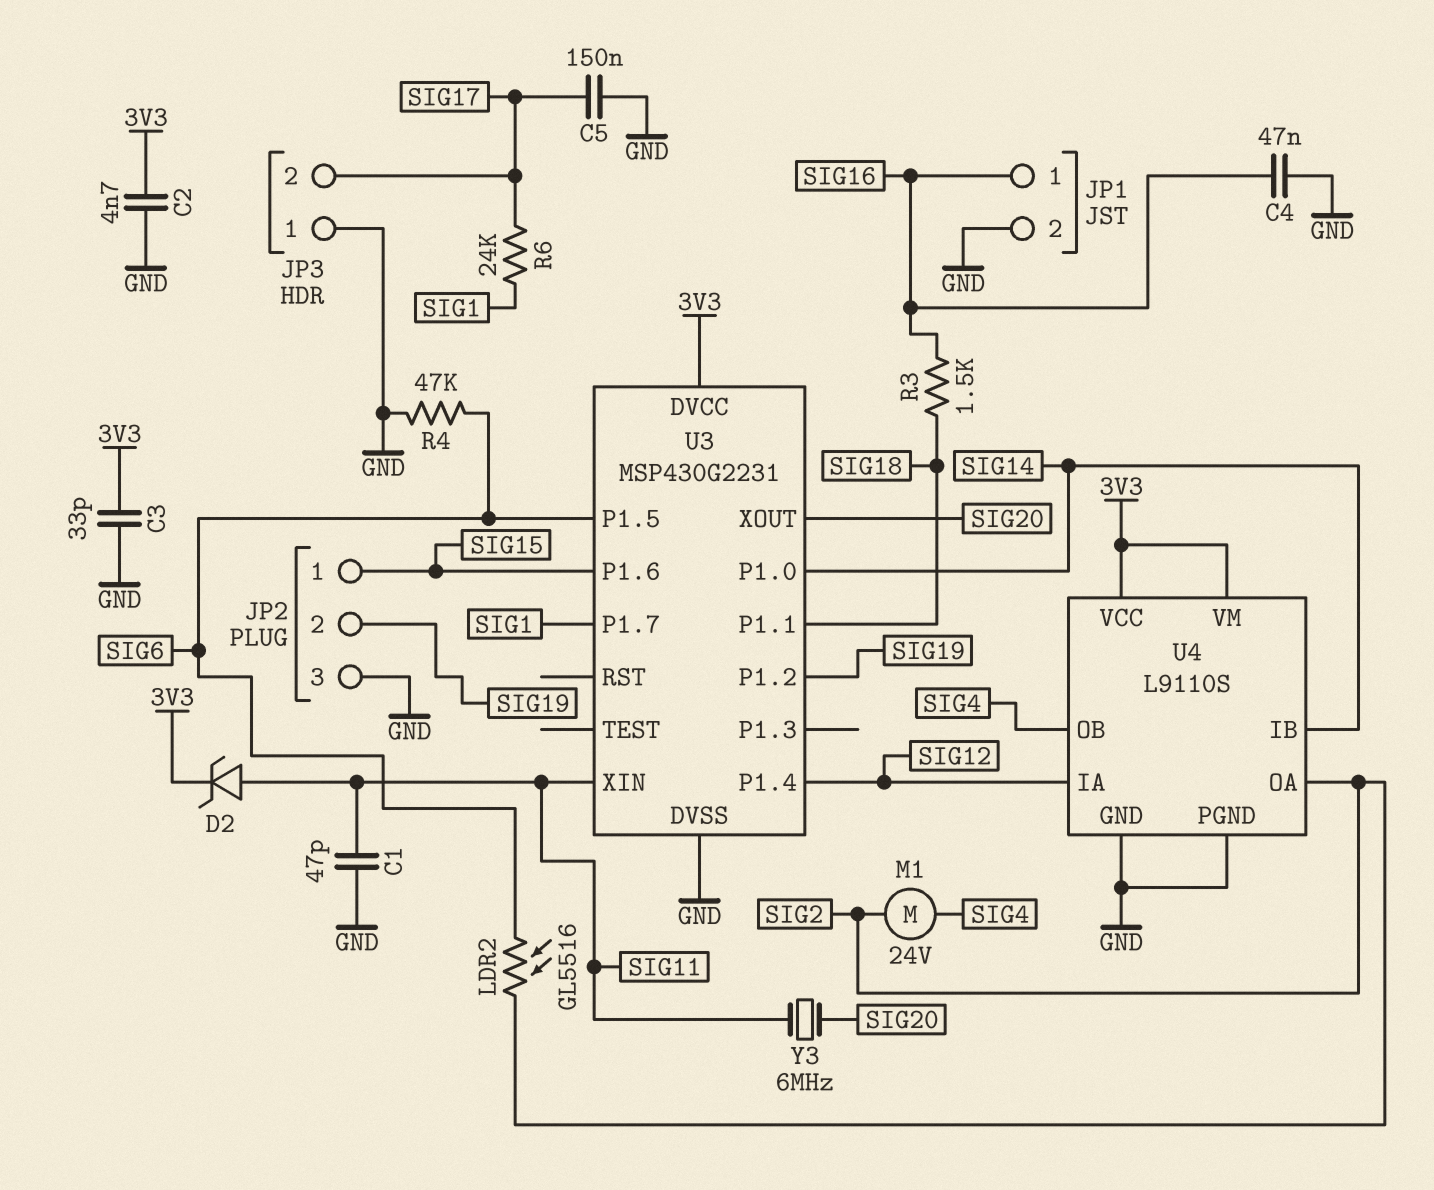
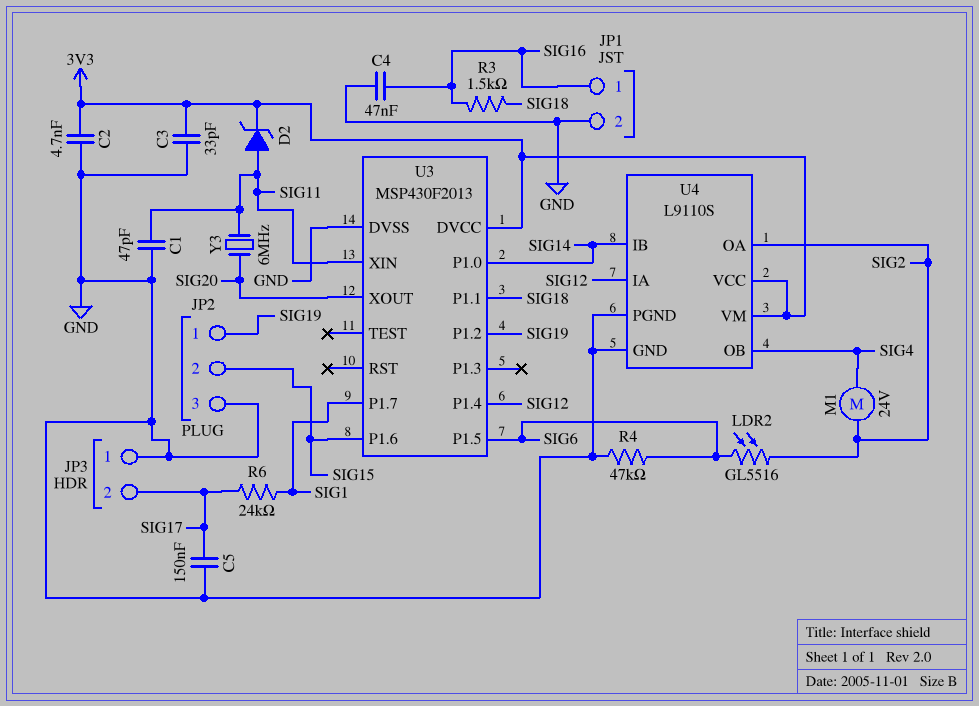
JP2 pin 1: SIG15 -> SIG19
JP2 pin 2: SIG19 -> SIG15
U3: MSP430G2231 -> MSP430F2013

